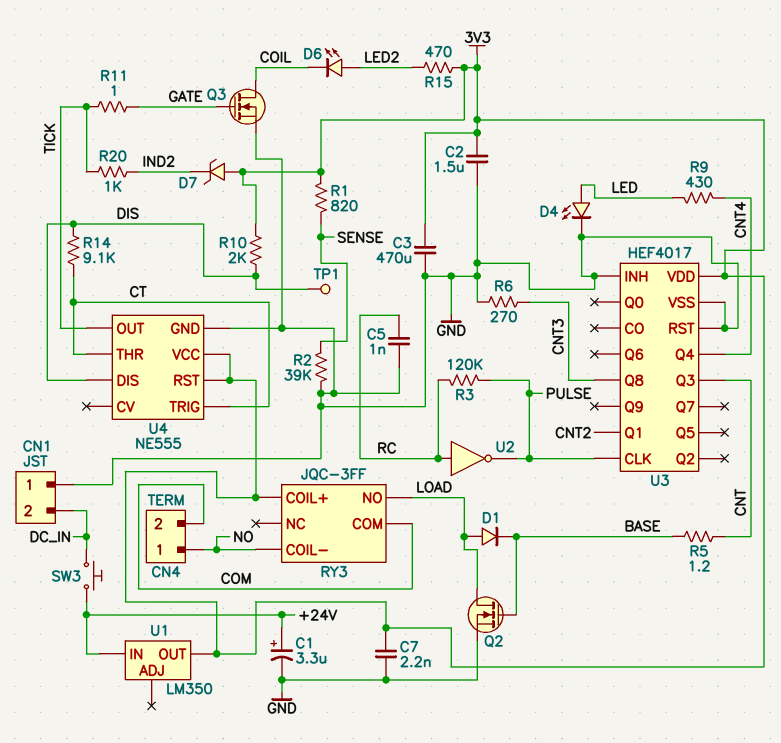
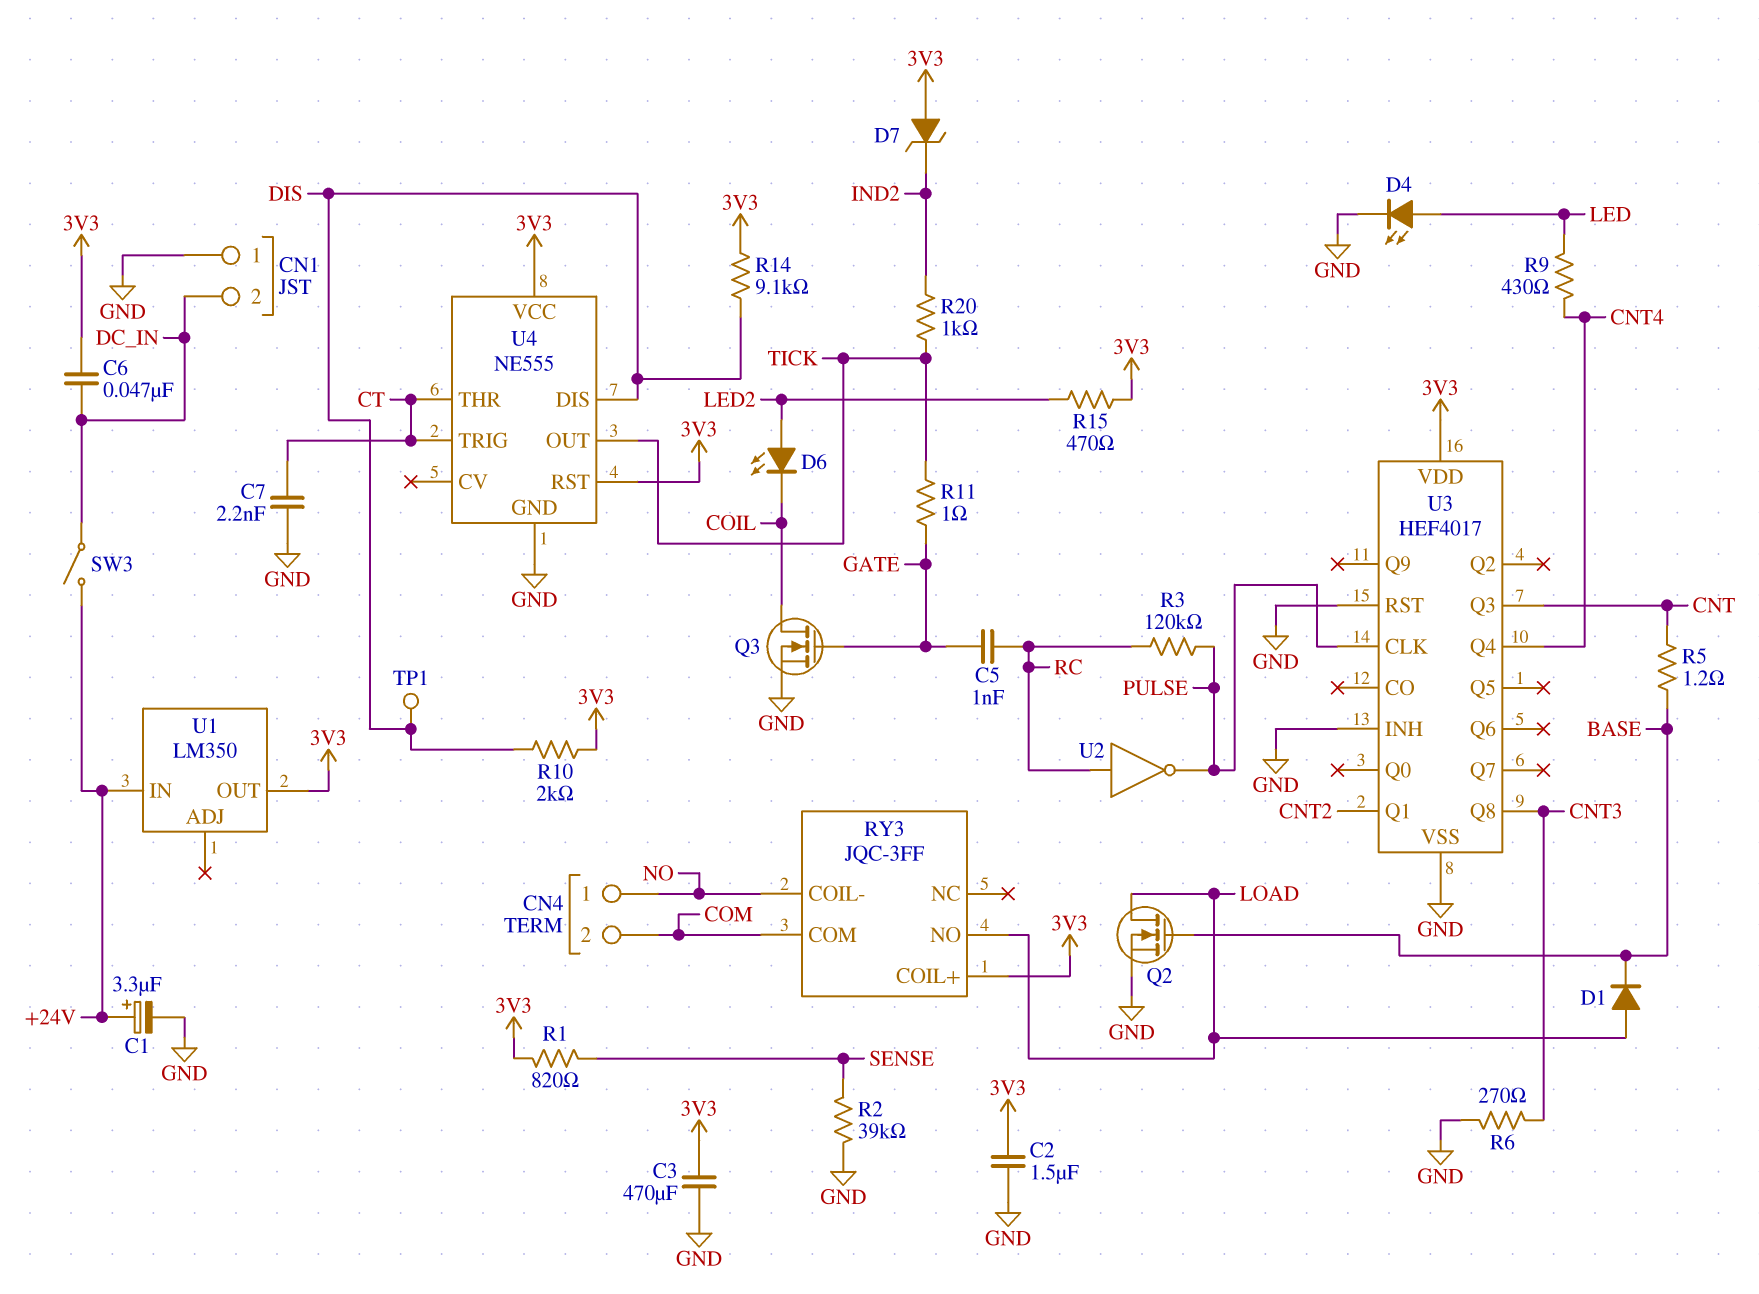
C5: 1nF (GND, RC) -> 1nF (GATE, RC)
C6: none -> 47nF (3V3, DC_IN)
C7: 2.2nF (3V3, GND) -> 2.2nF (CT, GND)
R14: 9.1k (CT, DIS) -> 9.1k (3V3, DIS)
SW3: button (+24V, DC_IN) -> switch (+24V, DC_IN)

